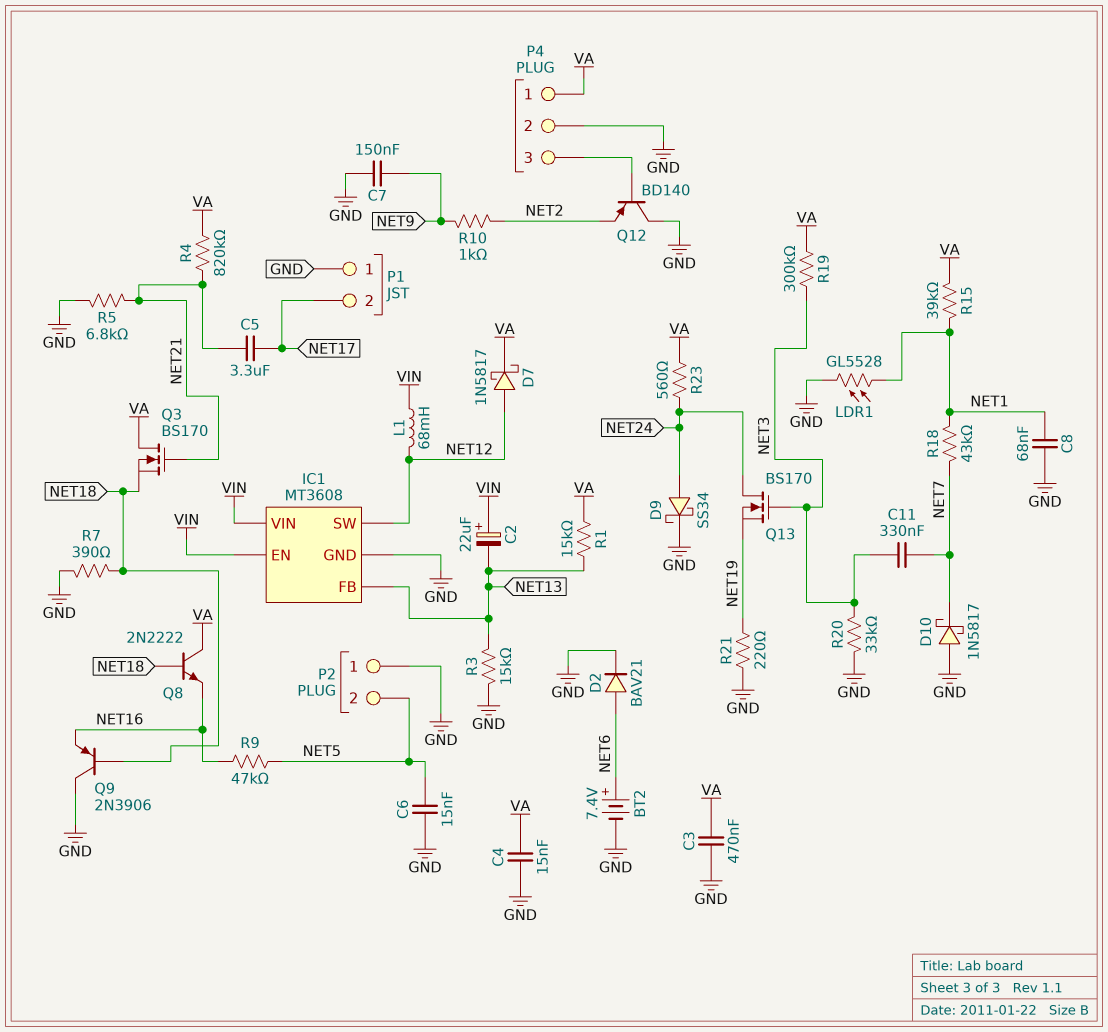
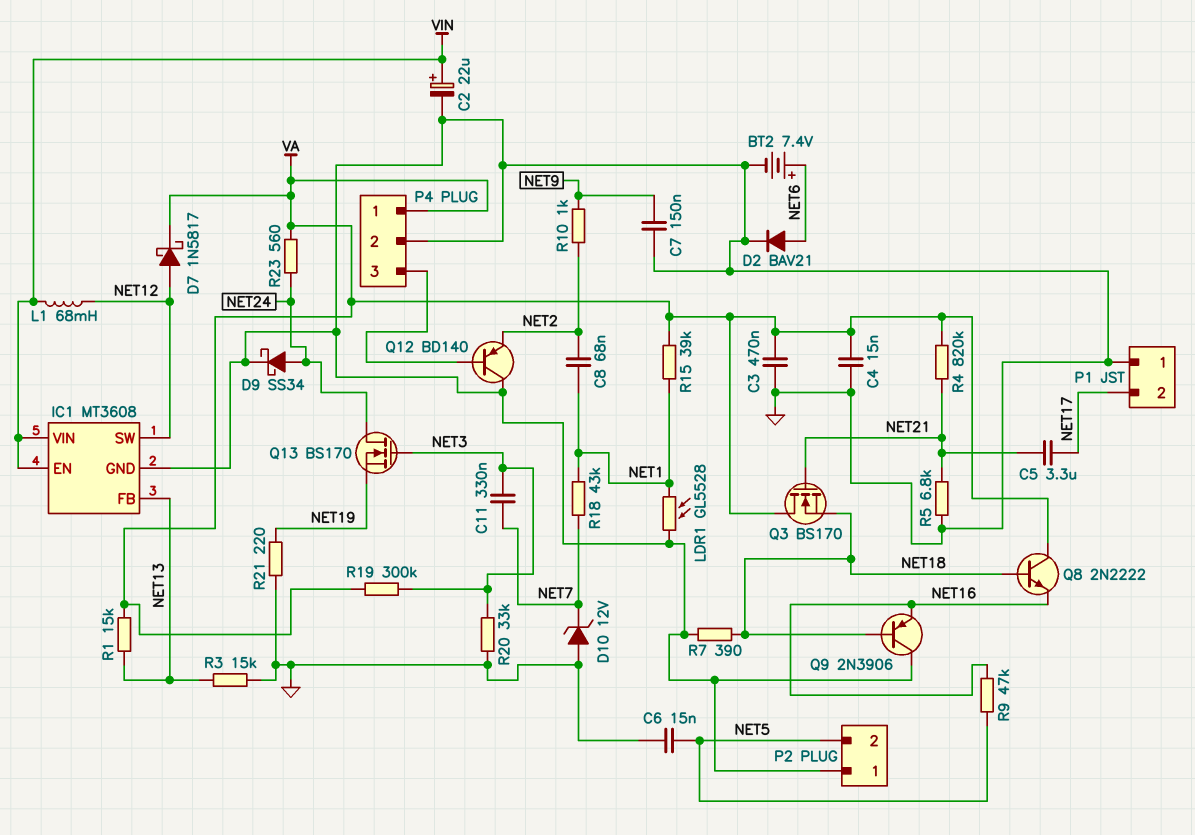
C2: 22uF (plus VIN, minus NET13) -> 22uF (plus VIN, minus GND)
C8: 68nF (GND, NET1) -> 68nF (NET1, NET2)
D10: schottky 1N5817 (A GND, K NET7) -> zener 12V (A GND, K NET7)

